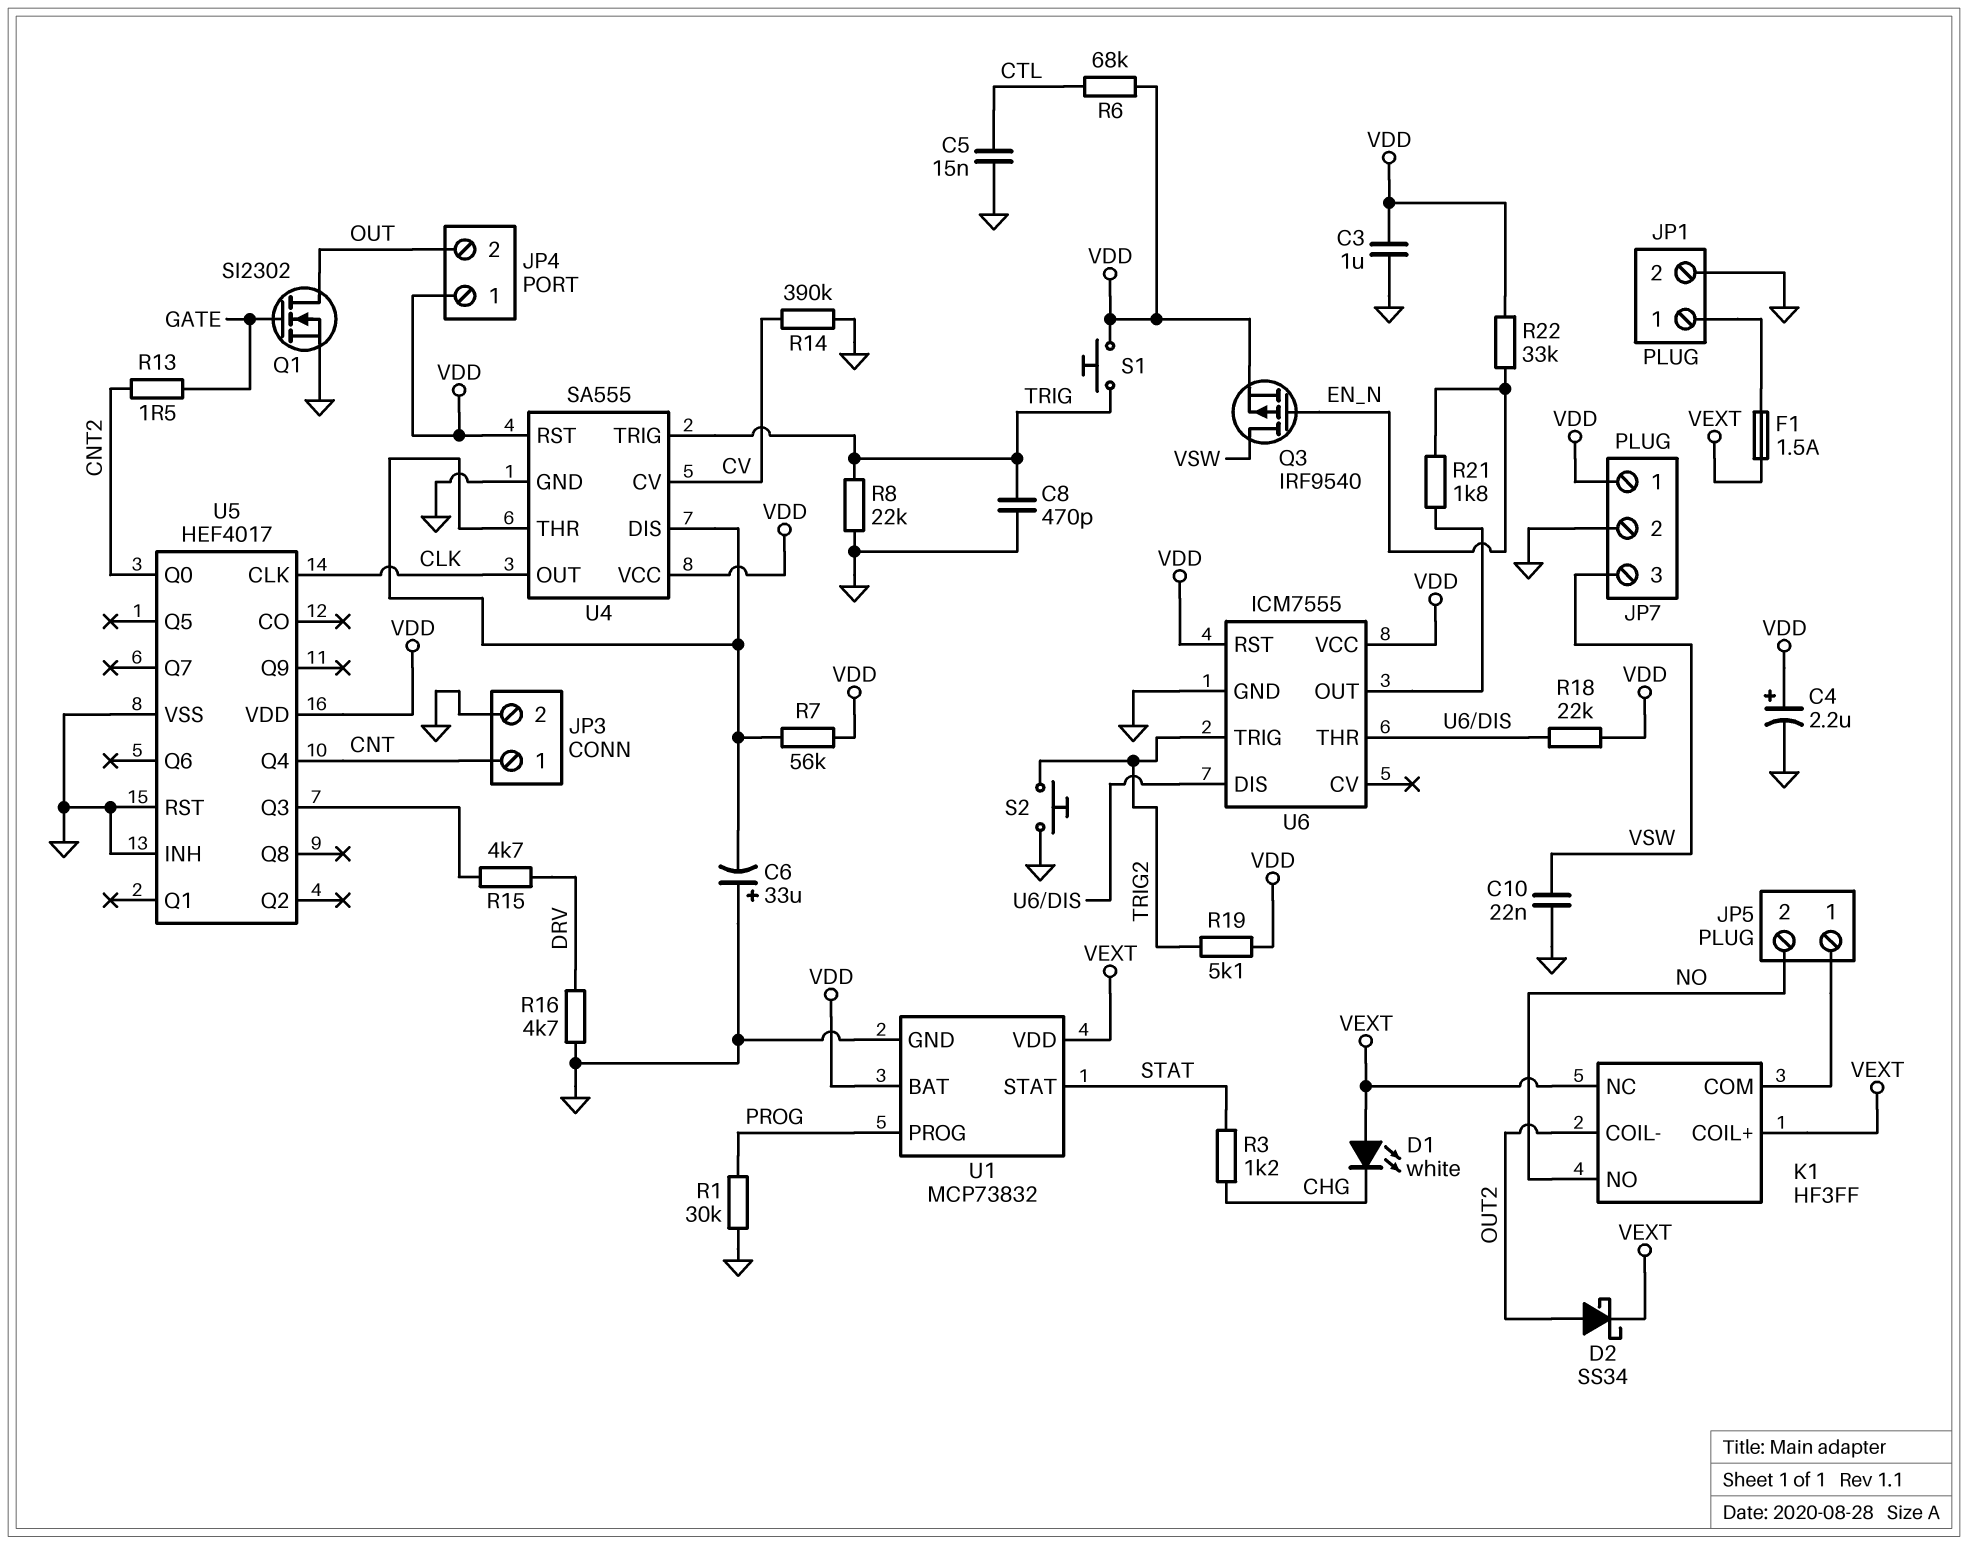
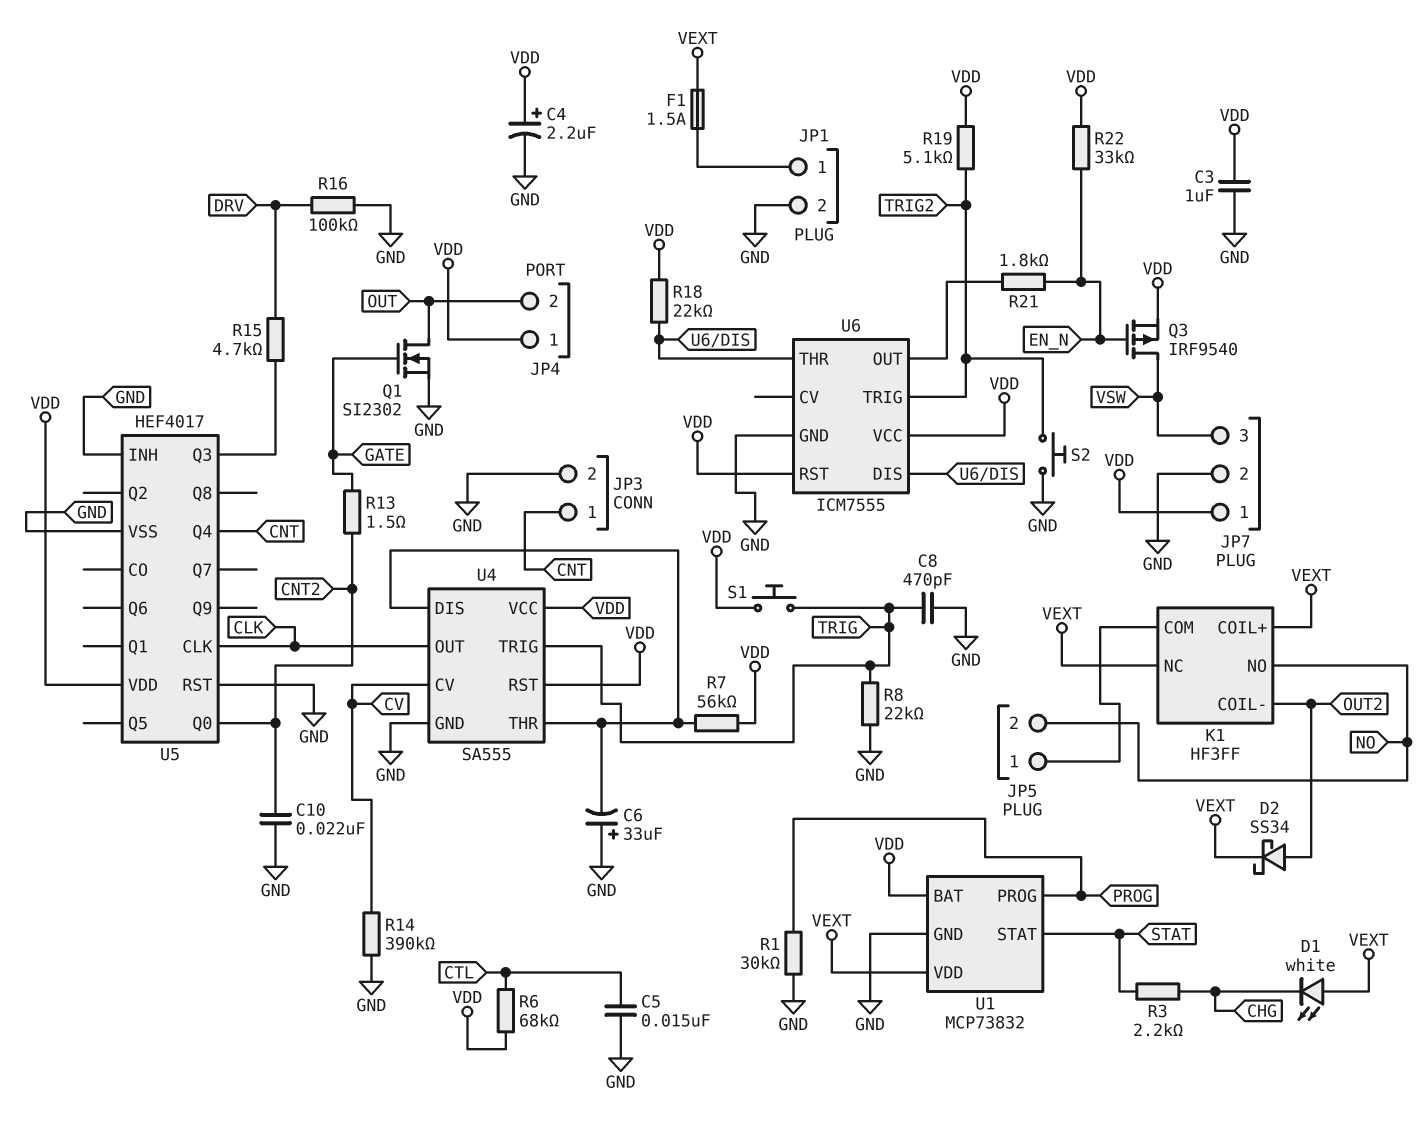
C10: 22nF (GND, VSW) -> 22nF (CNT2, GND)
R3: 1.2k (CHG, STAT) -> 2.2k (CHG, STAT)
R16: 4.7k (DRV, GND) -> 100k (DRV, GND)

